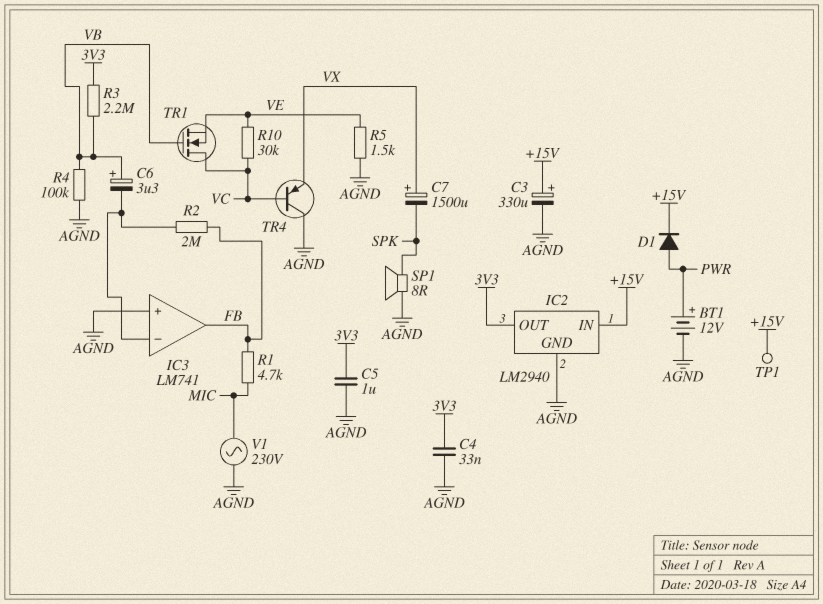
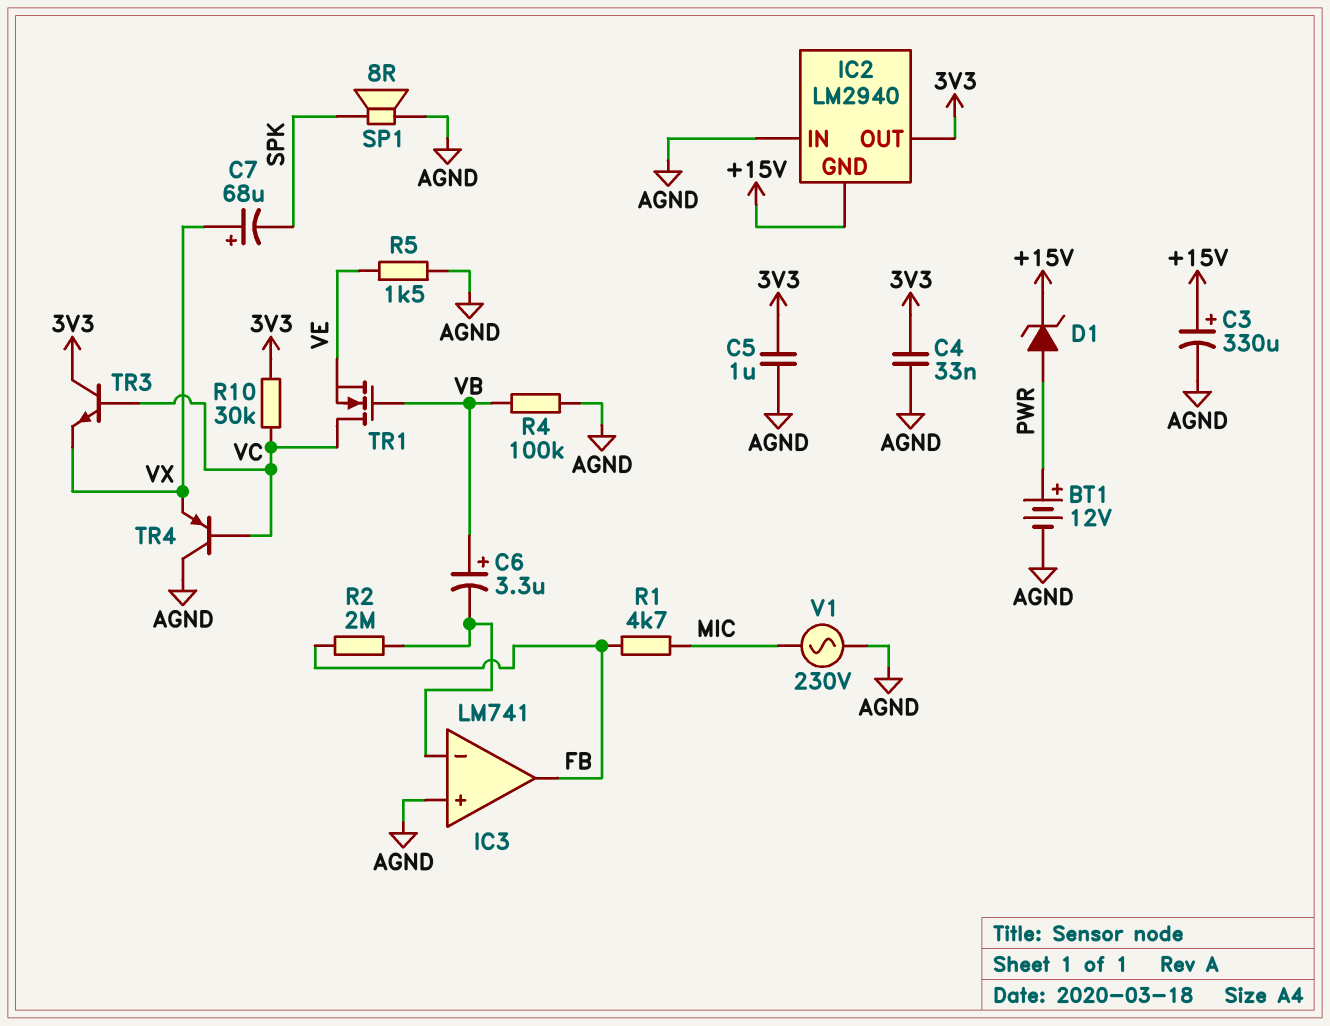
C7: 1500uF (plus VX, minus SPK) -> 68uF (plus VX, minus SPK)
D1: diode (A PWR, K +15V) -> zener (A PWR, K +15V)
IC2 pin GND: AGND -> +15V
IC2 pin IN: +15V -> AGND
R3: 2.2M (3V3, VB) -> none
R10: 30k (VC, VE) -> 30k (3V3, VC)
TP1: test point (+15V) -> none
TR3: none -> NPN (B VC, C 3V3, E VX)

